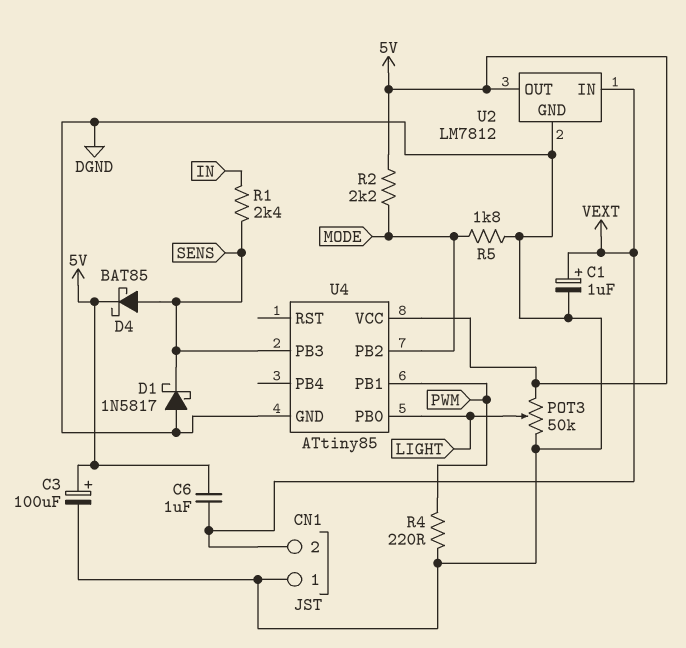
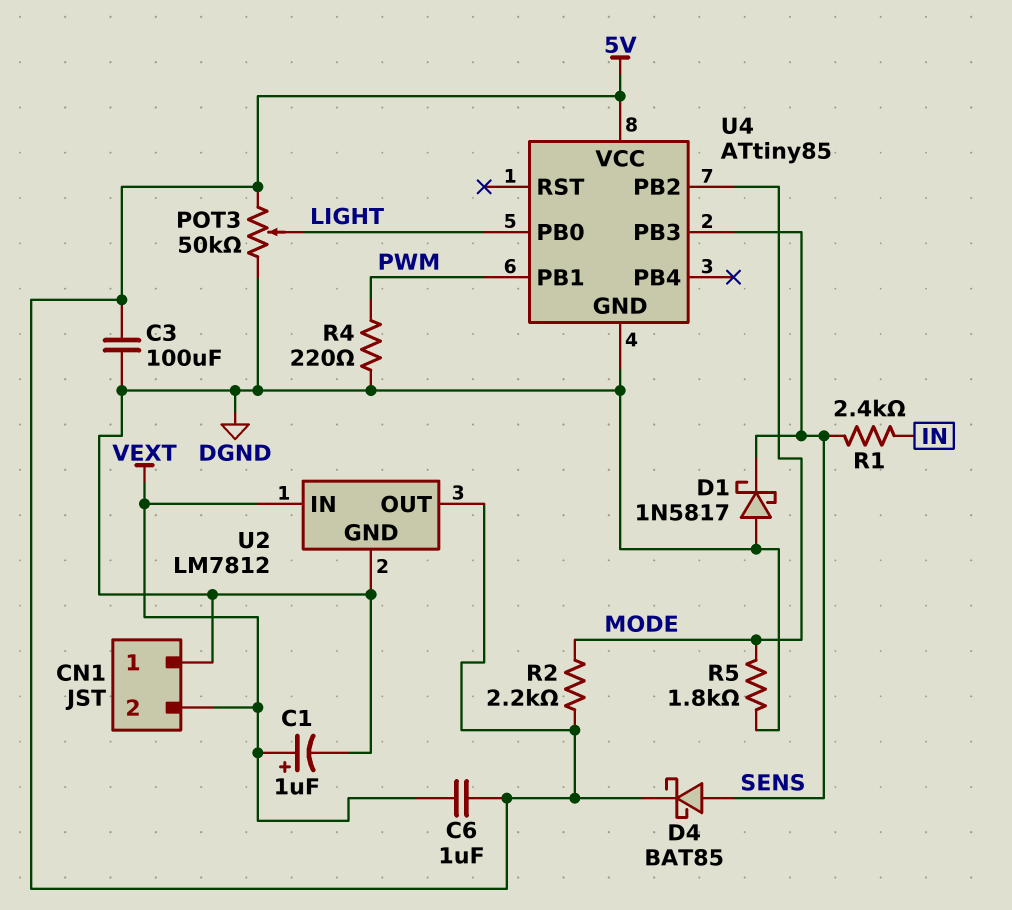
C3: 100uF (plus 5V, minus DGND) -> 100uF (5V, DGND)

